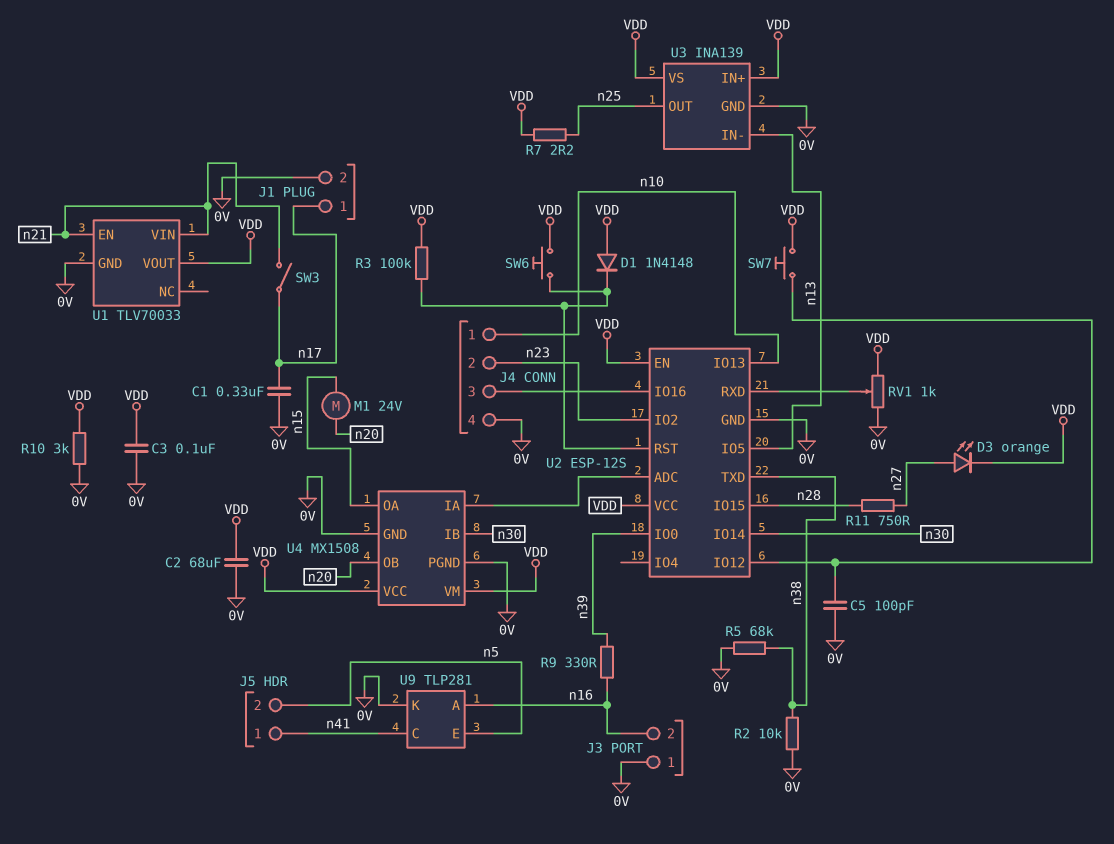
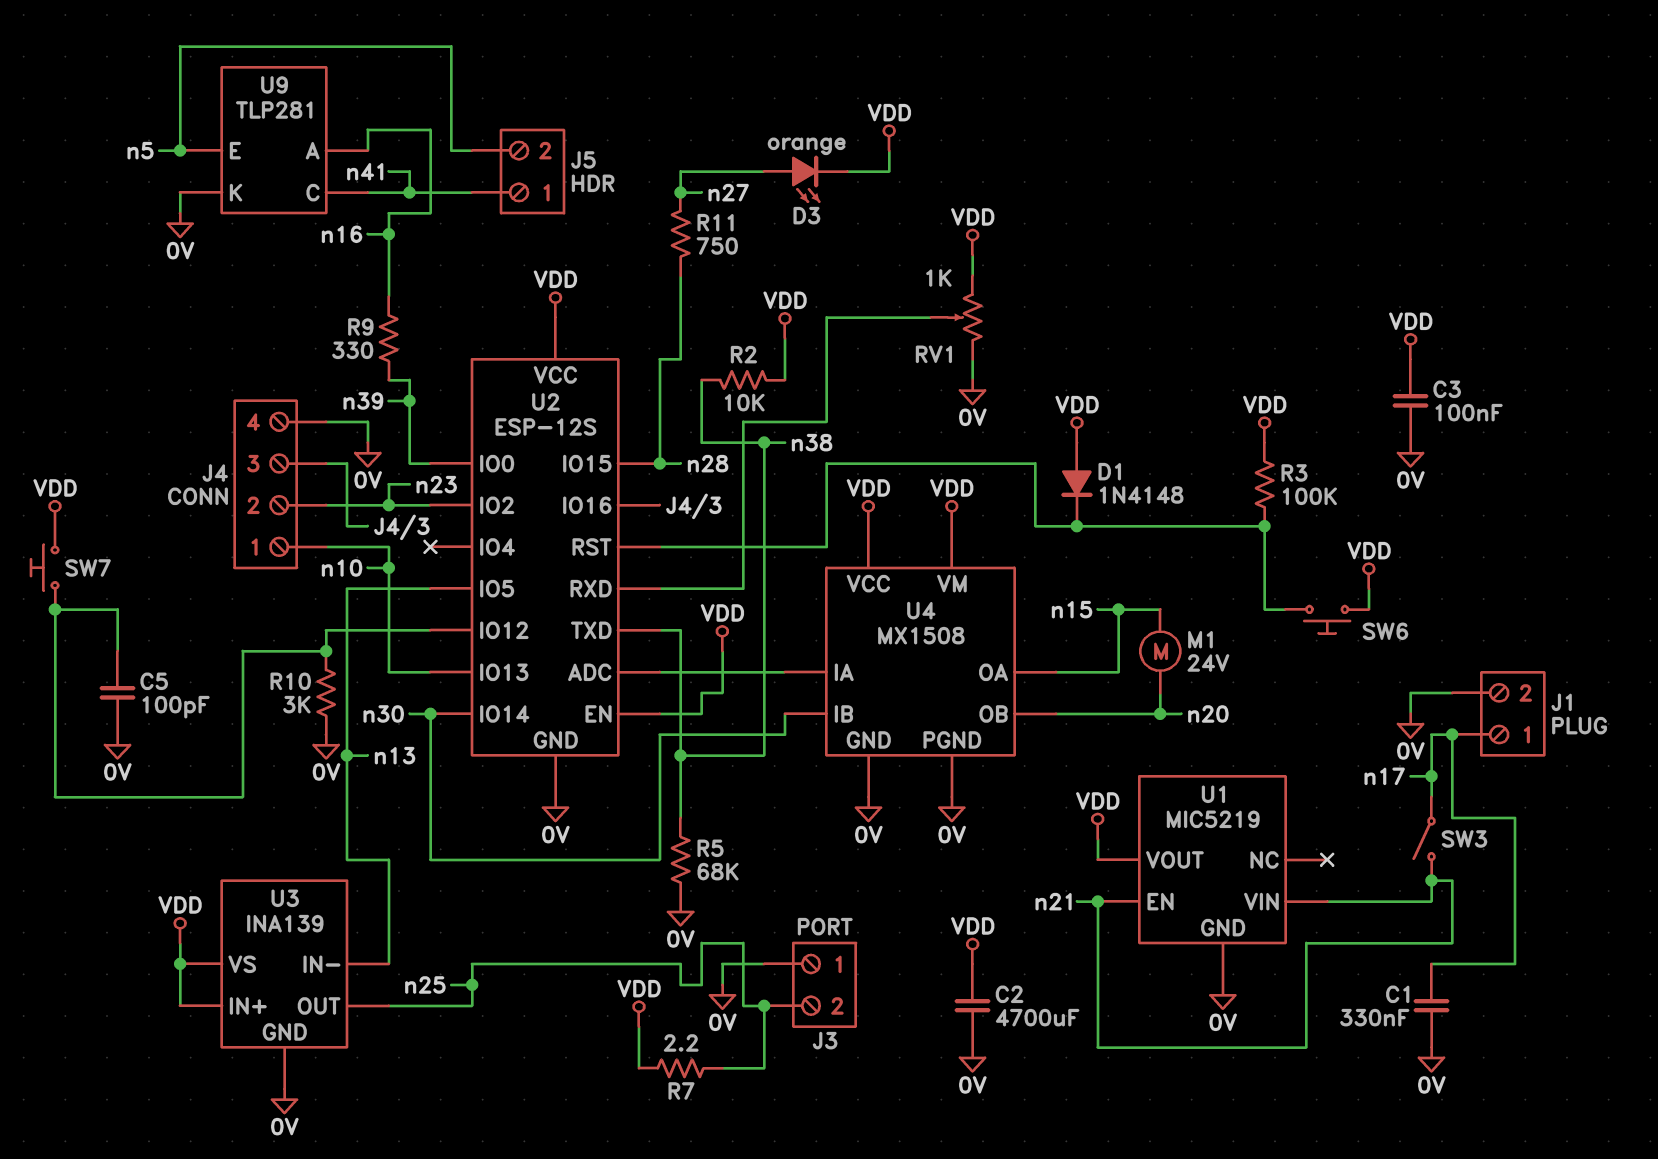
C2: 68uF (0V, VDD) -> 4700uF (0V, VDD)
J3 pin 2: n16 -> n25
R2: 10k (0V, n38) -> 10k (VDD, n38)
R10: 3k (0V, VDD) -> 3k (0V, U2/IO12)
U1: TLV70033 -> MIC5219

